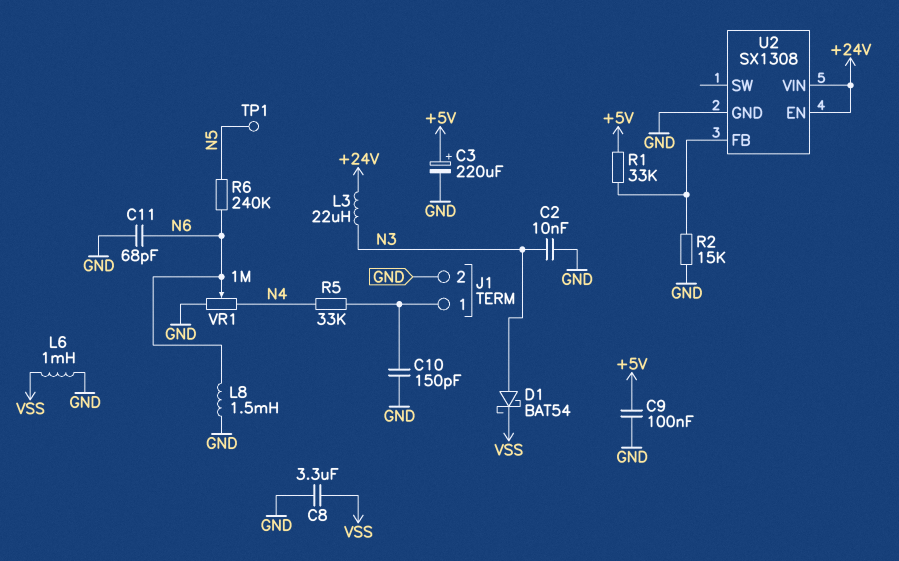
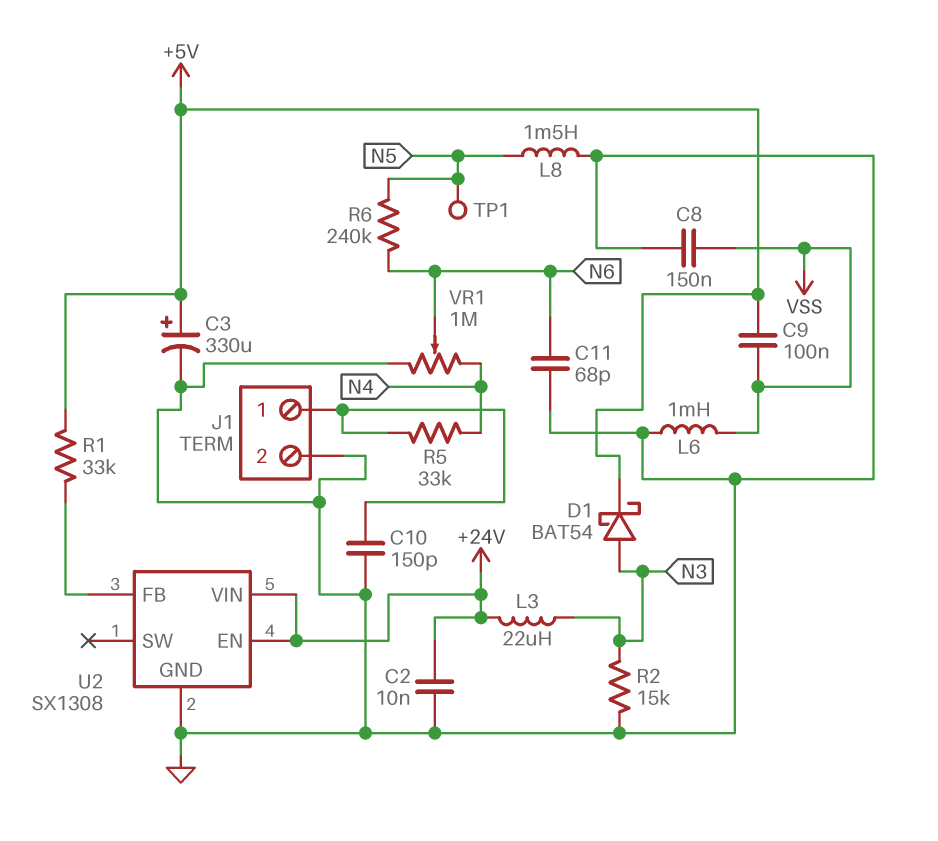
C2: 10nF (GND, N3) -> 10nF (+24V, GND)
C3: 220uF (plus +5V, minus GND) -> 330uF (plus +5V, minus GND)
C8: 3.3uF (GND, VSS) -> 150nF (GND, VSS)
C9: 100nF (+5V, GND) -> 100nF (+5V, VSS)
D1: schottky BAT54 (A N3, K VSS) -> schottky BAT54 (A N3, K +5V)
L8: 1.5mH (GND, N6) -> 1.5mH (GND, N5)
R2: 15k (GND, U2/FB) -> 15k (GND, N3)

